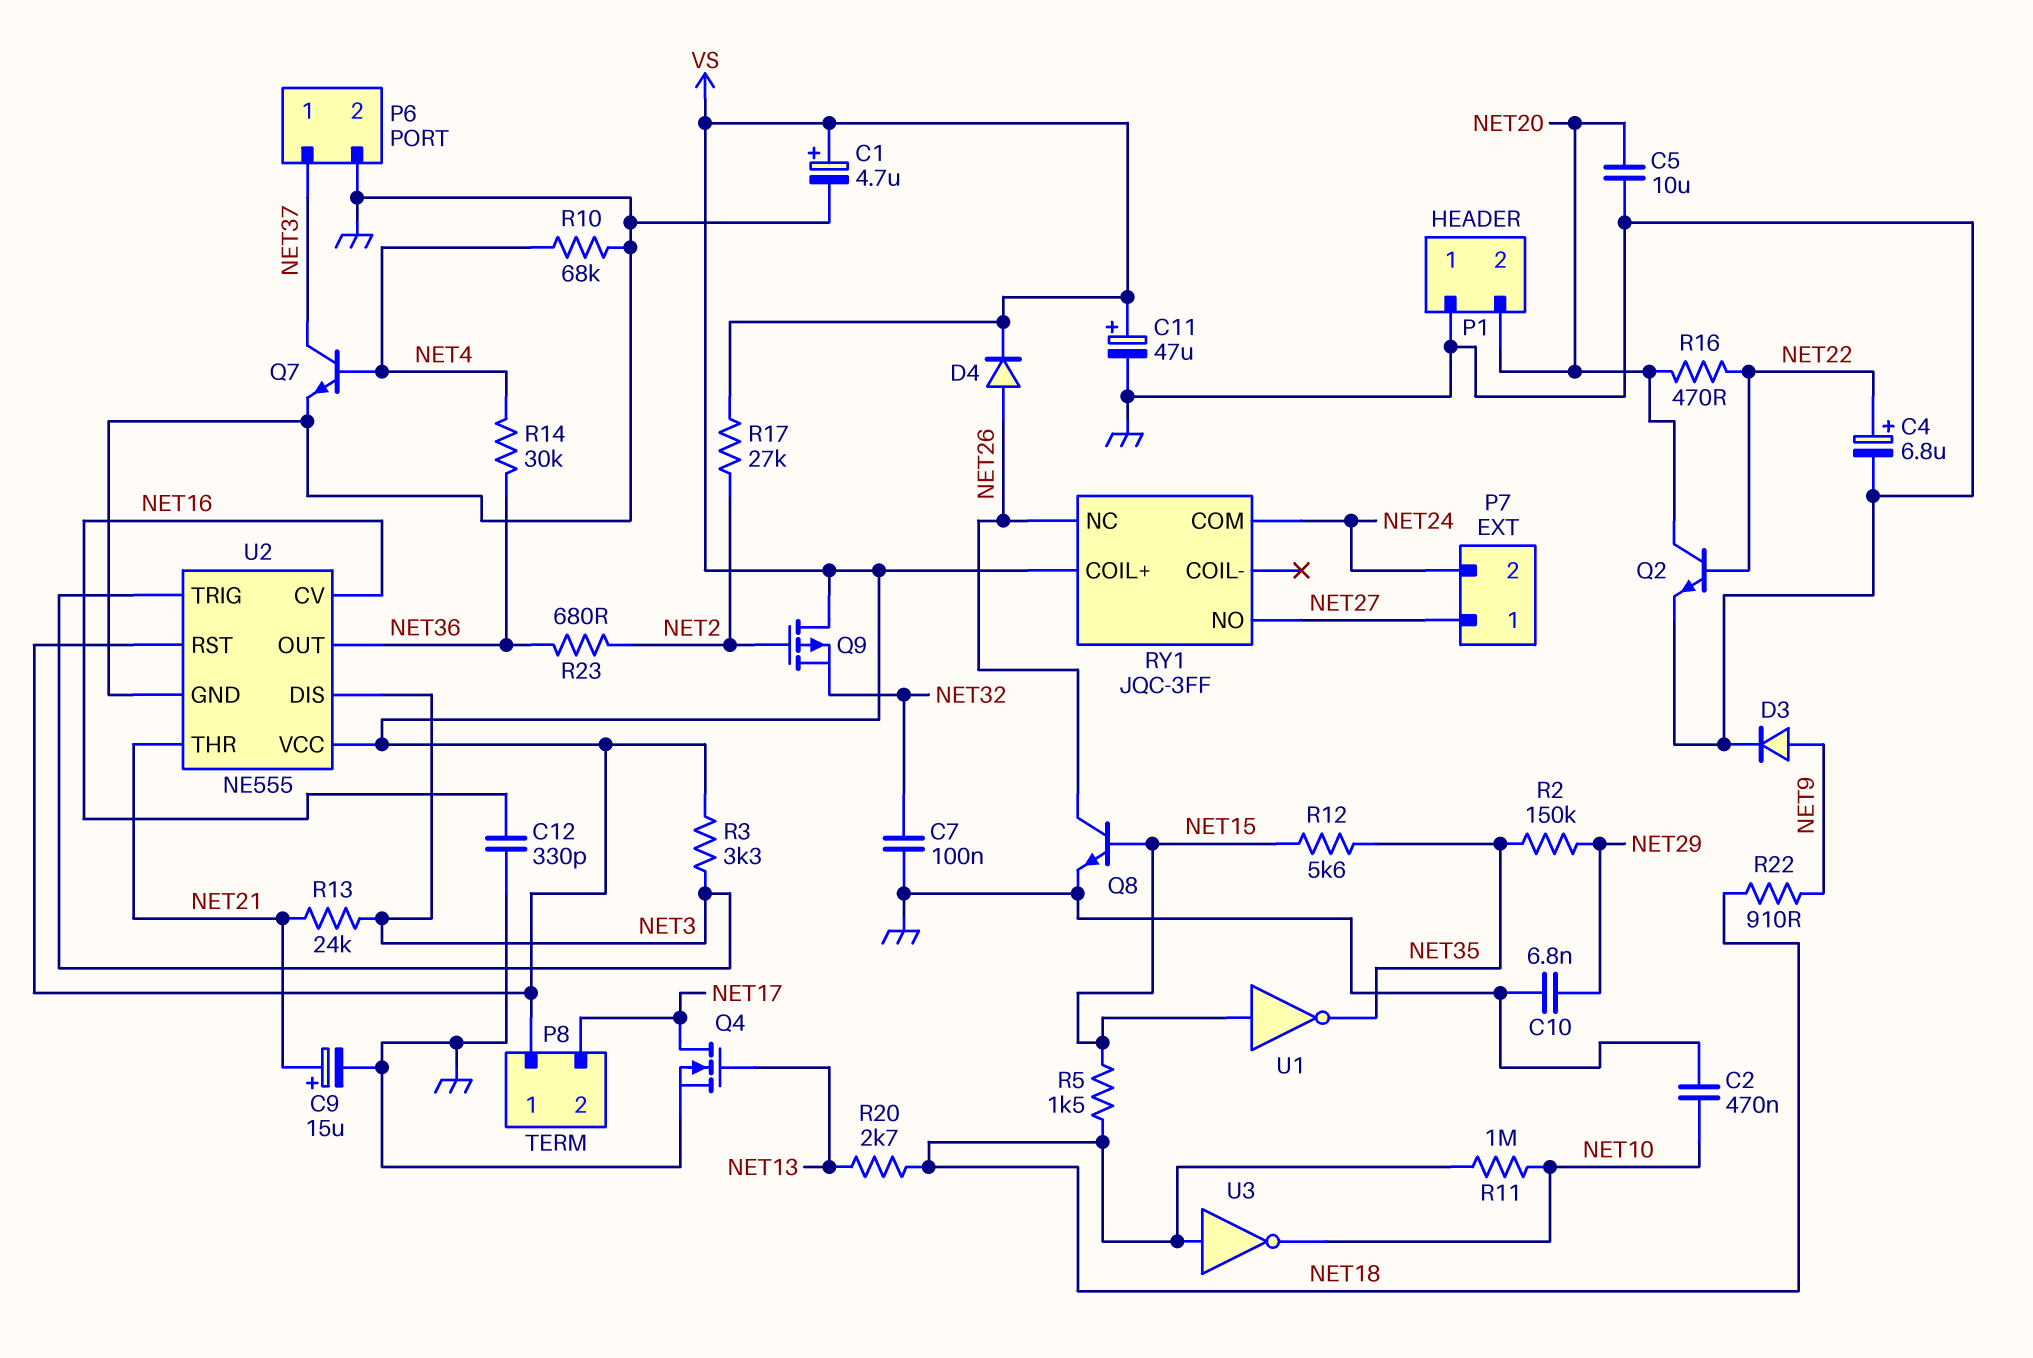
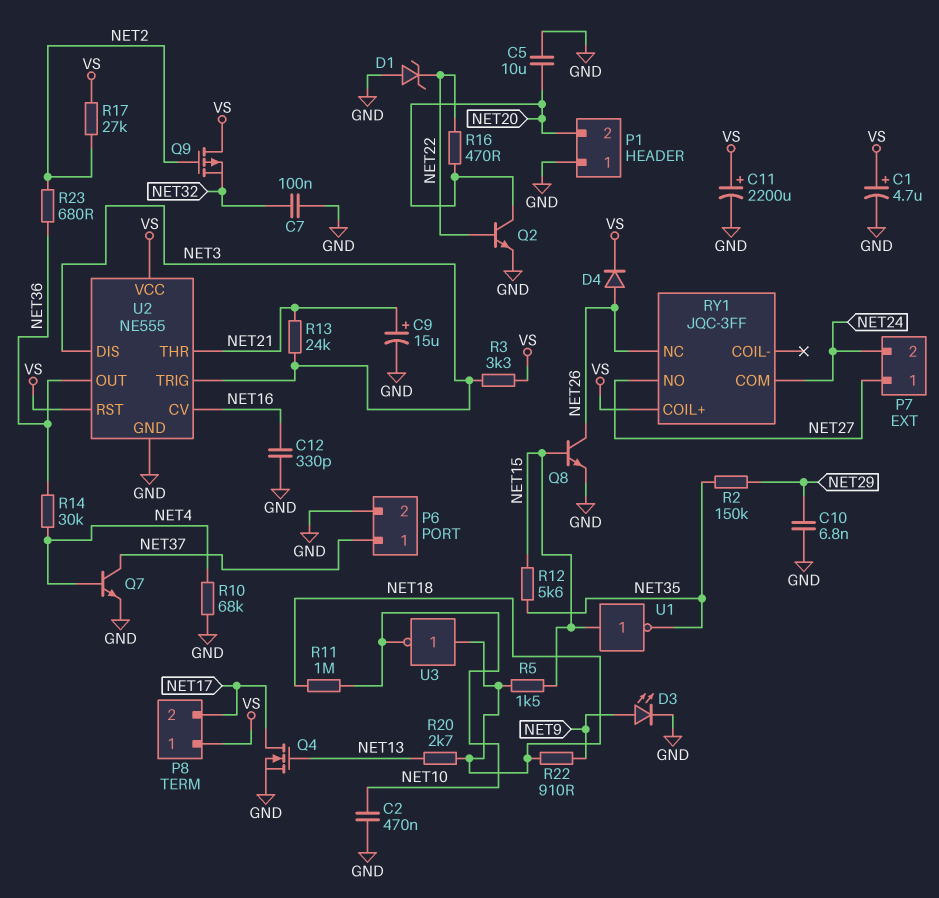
C4: 6.8uF (plus NET22, minus GND) -> none
C11: 47uF (plus VS, minus GND) -> 2200uF (plus VS, minus GND)
D1: none -> zener (A GND, K NET22)
D3: diode (A NET9, K GND) -> LED (A NET9, K GND)

